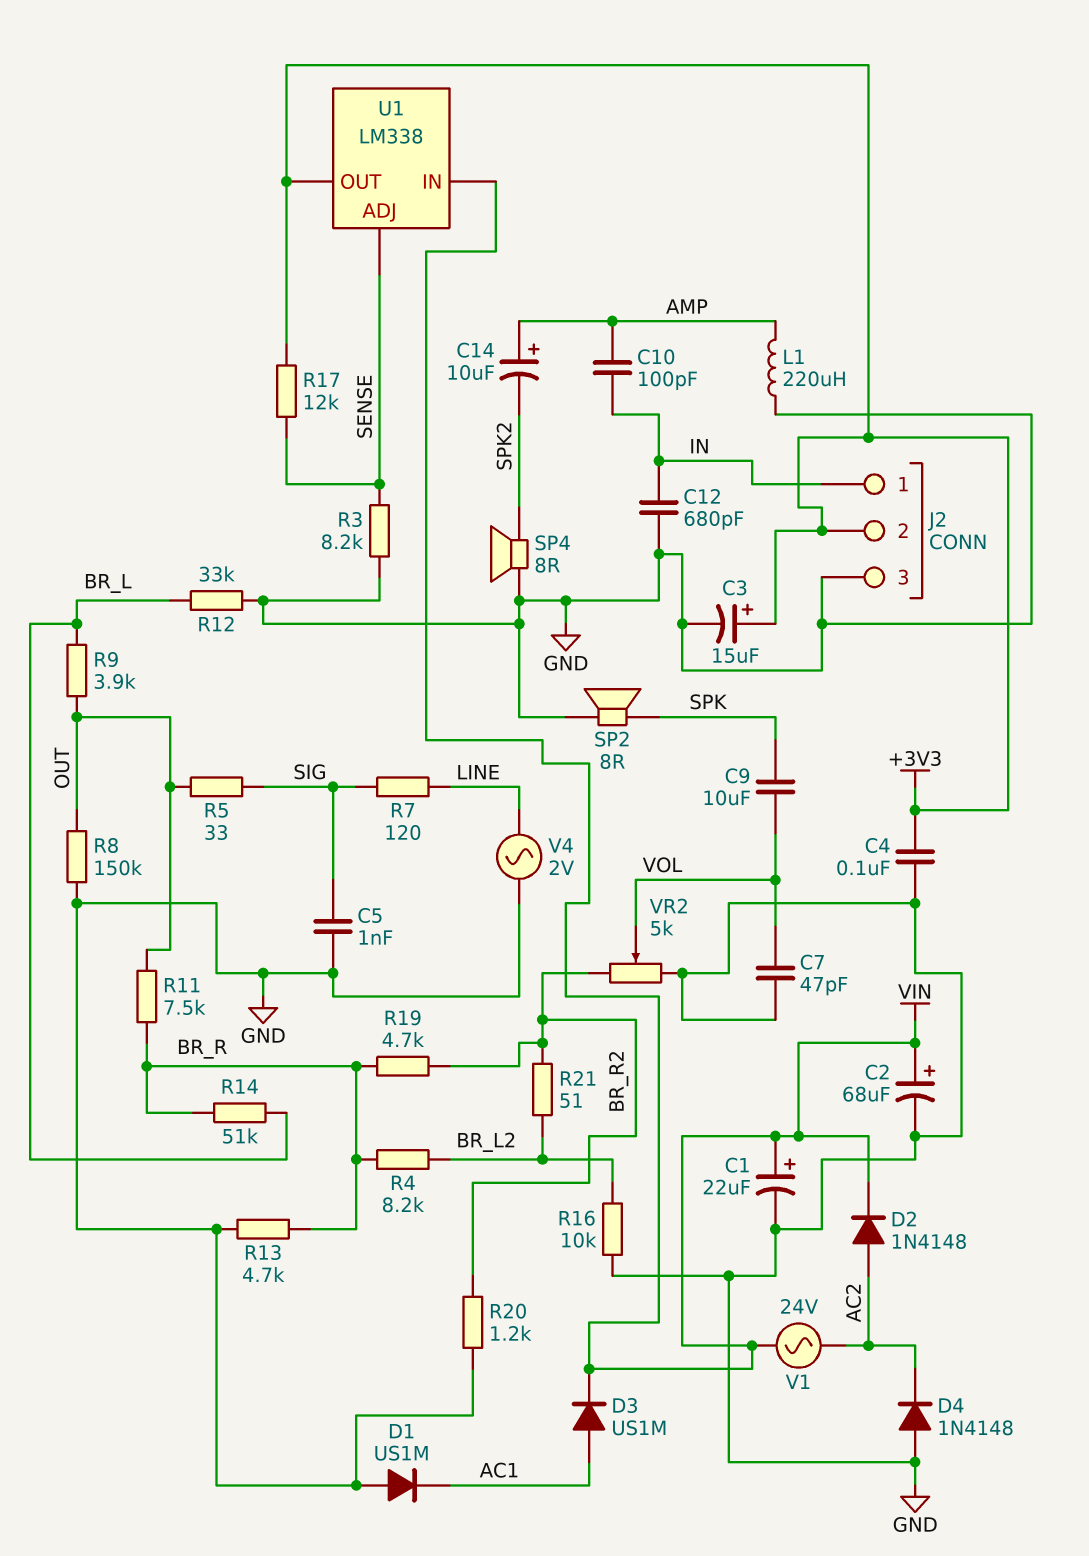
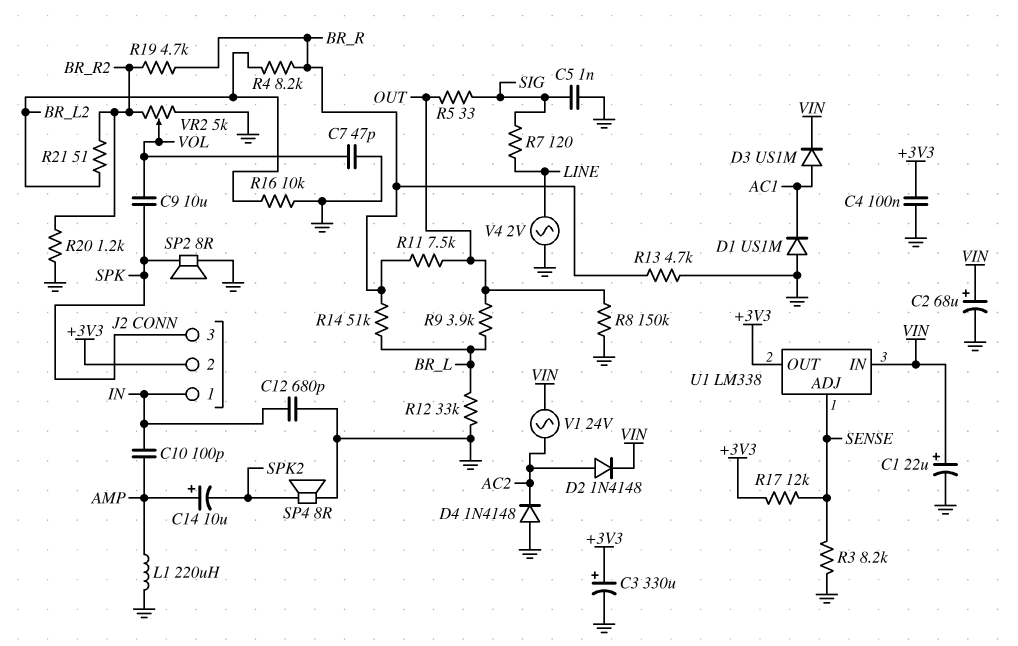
C3: 15uF (plus +3V3, minus GND) -> 330uF (plus +3V3, minus GND)
J2 pin 3: GND -> SPK

